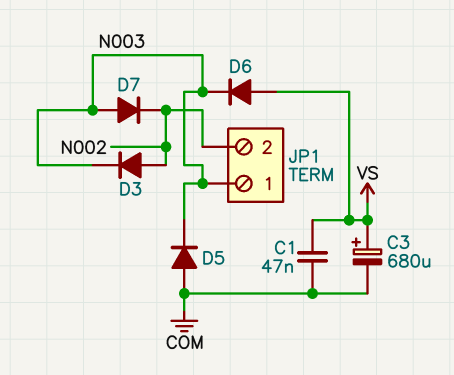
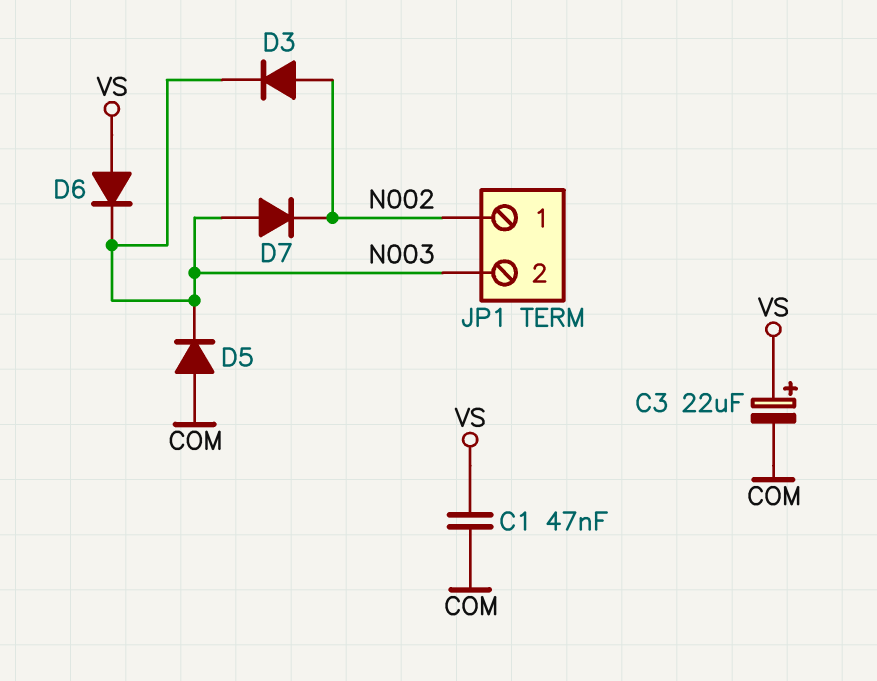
C3: 680uF (plus VS, minus COM) -> 22uF (plus VS, minus COM)
JP1 pin 1: N003 -> N002
JP1 pin 2: N002 -> N003

